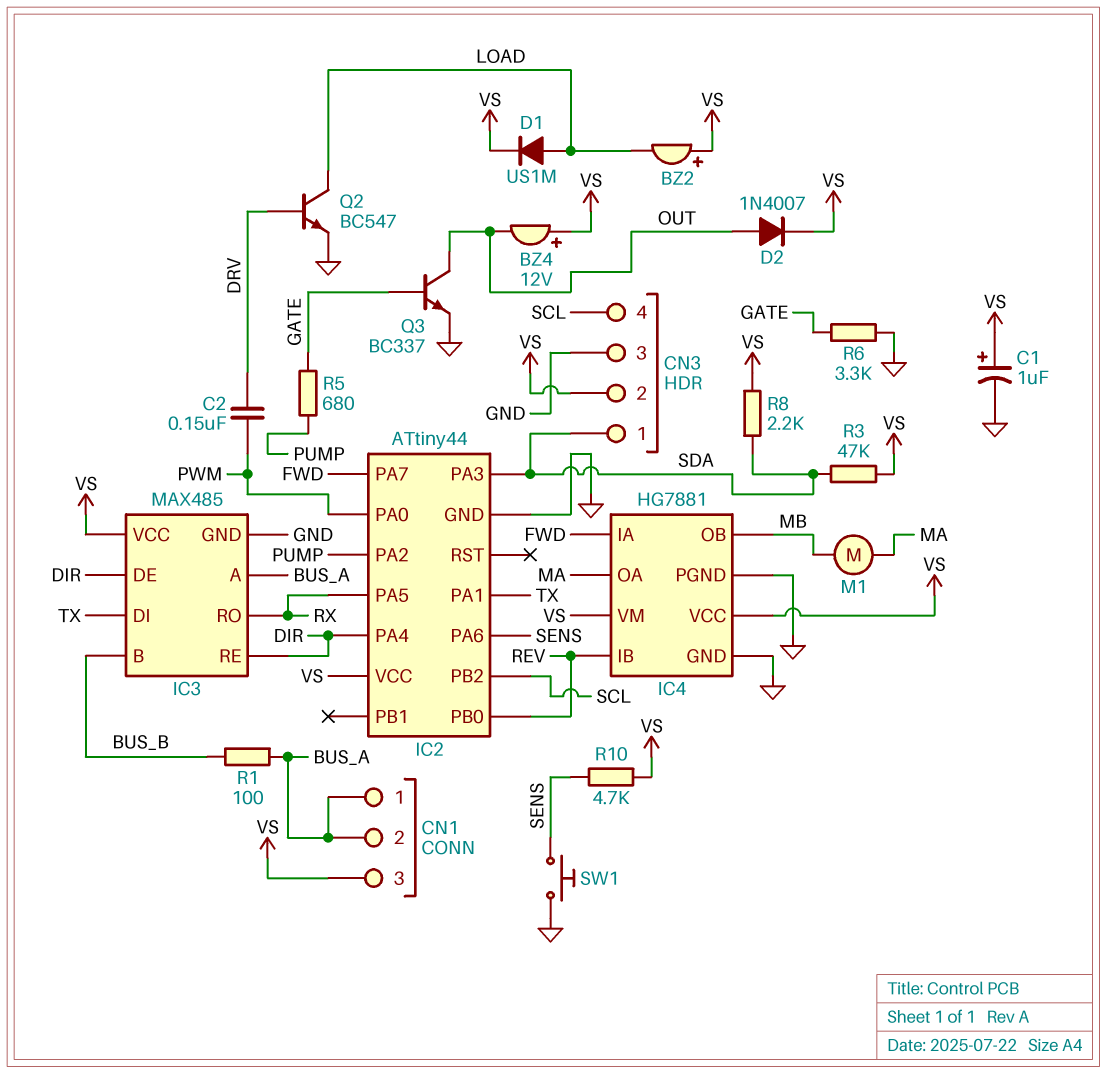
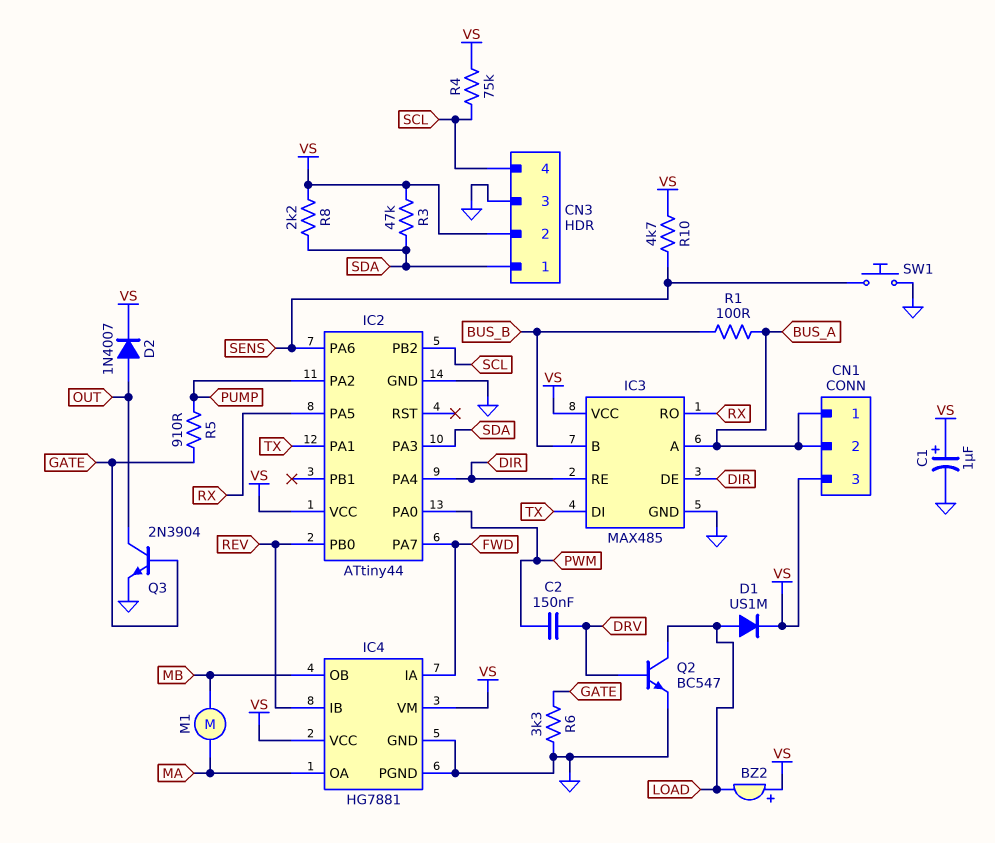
BZ4: buzzer 12V (plus VS, minus OUT) -> none
Q3: NPN BC337 (B GATE, C OUT, E GND) -> NPN 2N3904 (B GATE, C OUT, E GND)
R4: none -> 75k (SCL, VS)
R5: 680 (GATE, PUMP) -> 910 (GATE, PUMP)

